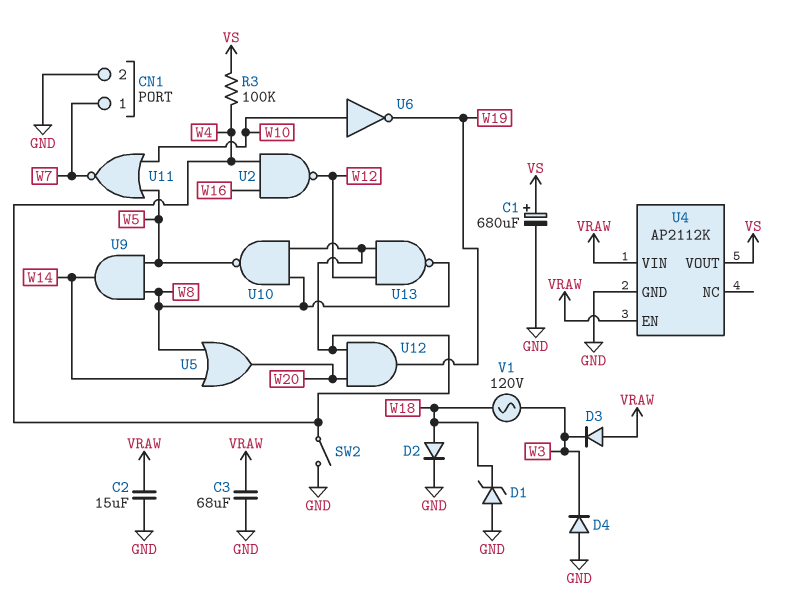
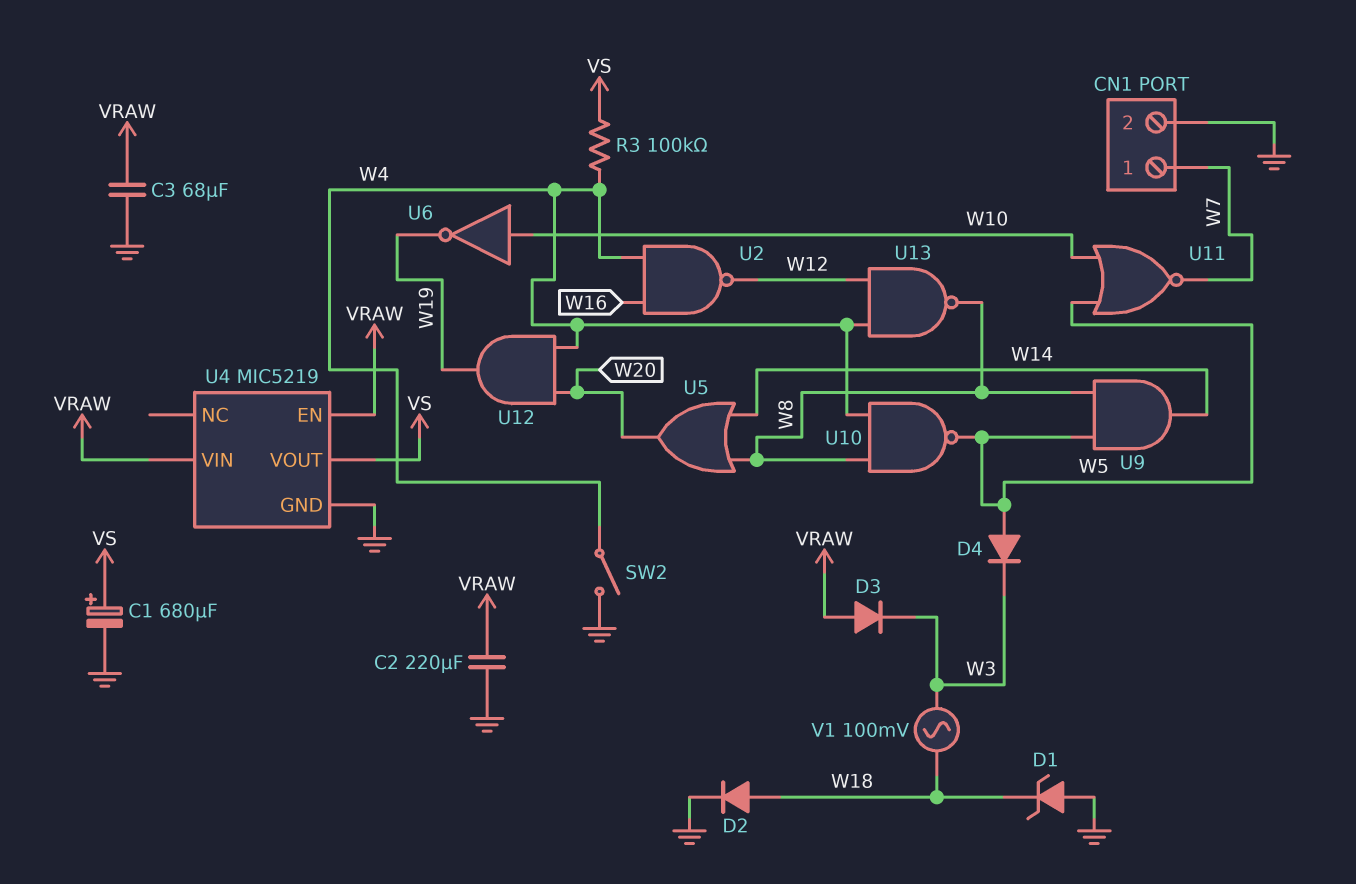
C2: 15uF (GND, VRAW) -> 220uF (GND, VRAW)
D4: diode (A GND, K W3) -> diode (A W5, K W3)
U4: AP2112K -> MIC5219
V1: AC 120V (W3, W18) -> AC 100mV (W3, W18)

